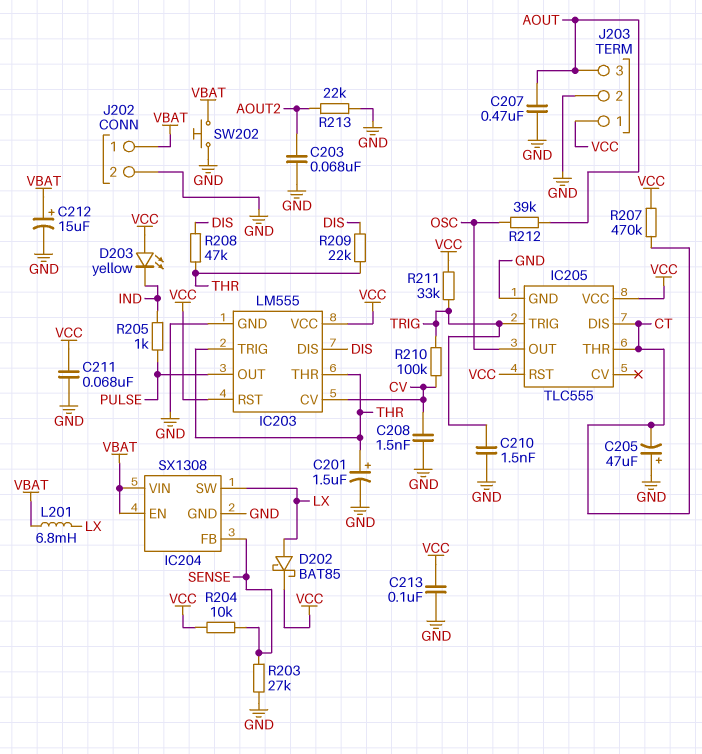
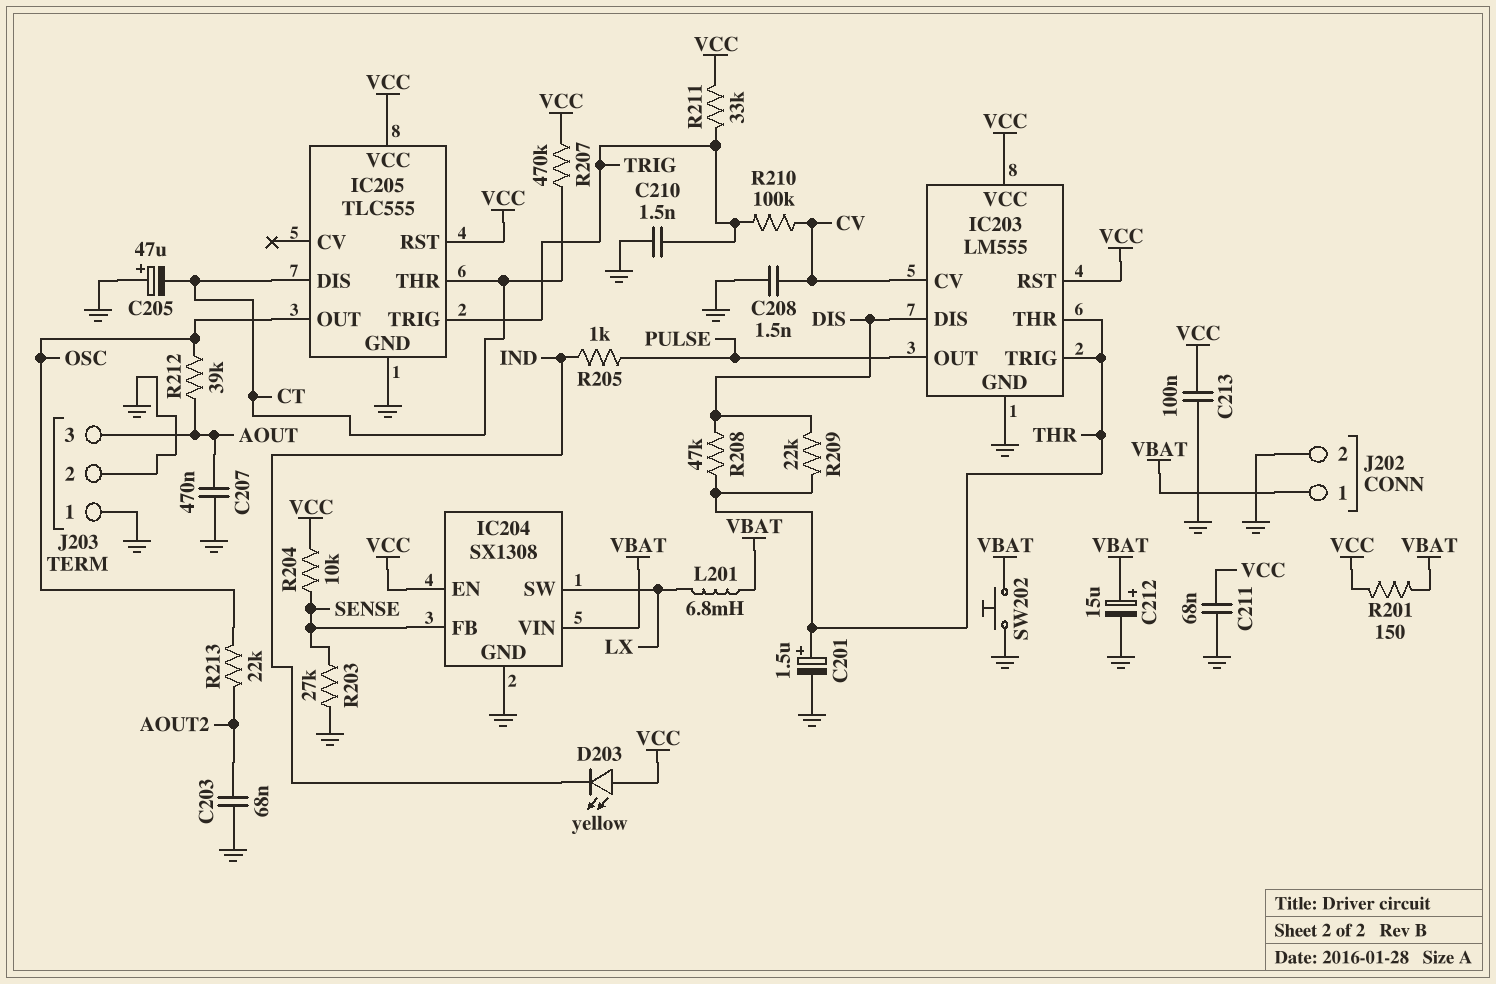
D202: schottky BAT85 (A LX, K VCC) -> none
IC204 pin EN: VBAT -> VCC
J203 pin 1: VCC -> GND
R201: none -> 150 (VBAT, VCC)
R213: 22k (AOUT2, GND) -> 22k (AOUT2, OSC)

